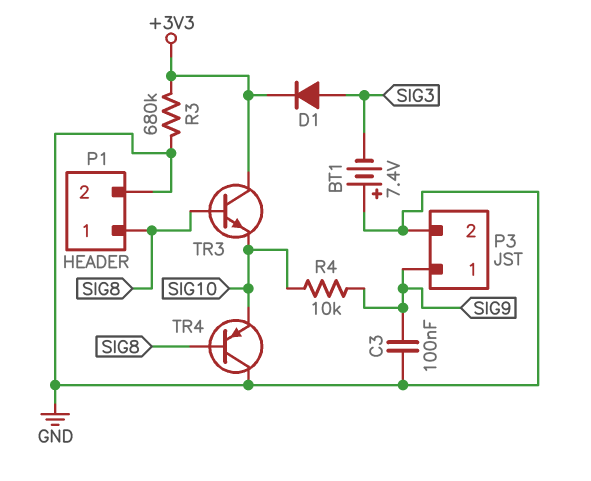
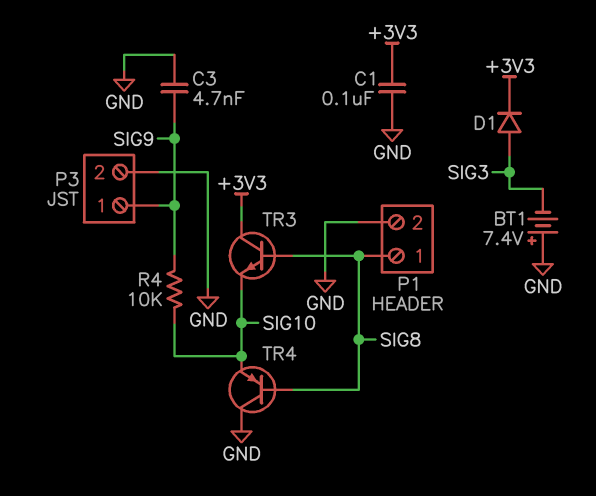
C1: none -> 100nF (+3V3, GND)
C3: 100nF (GND, SIG9) -> 4.7nF (GND, SIG9)
R3: 680k (+3V3, GND) -> none

